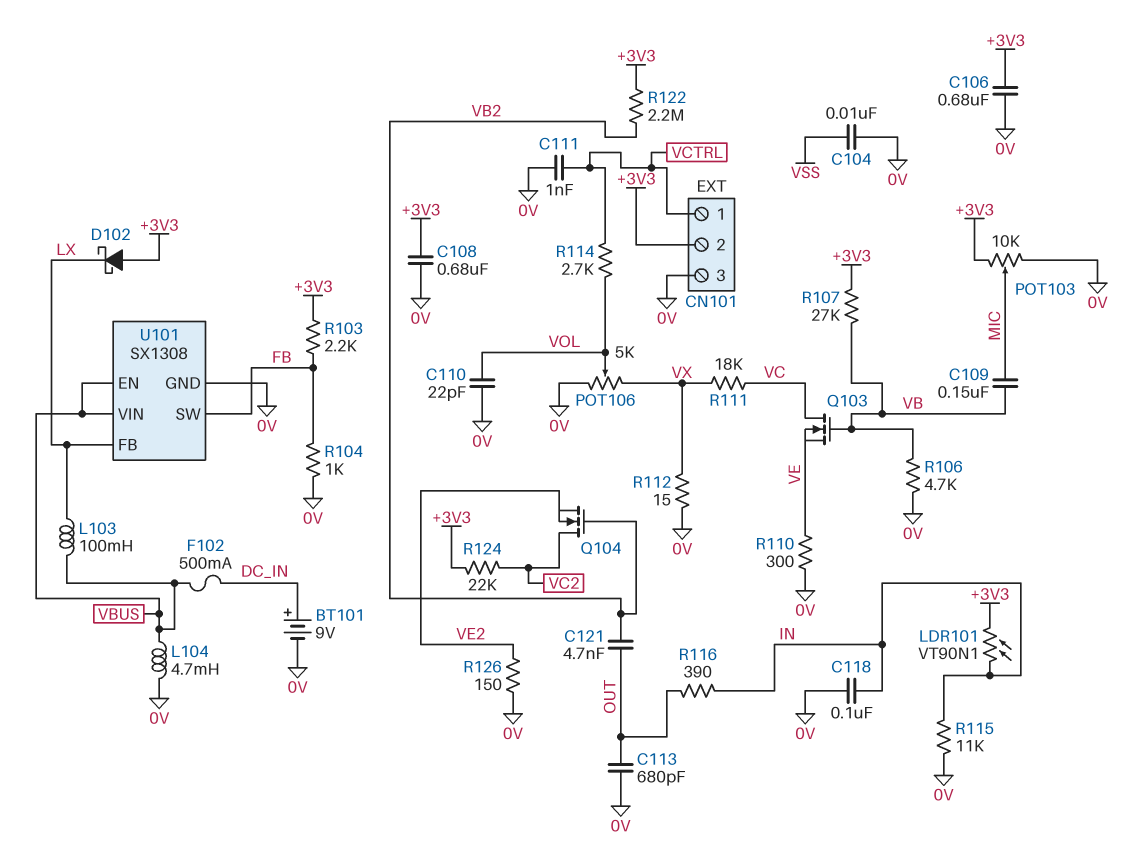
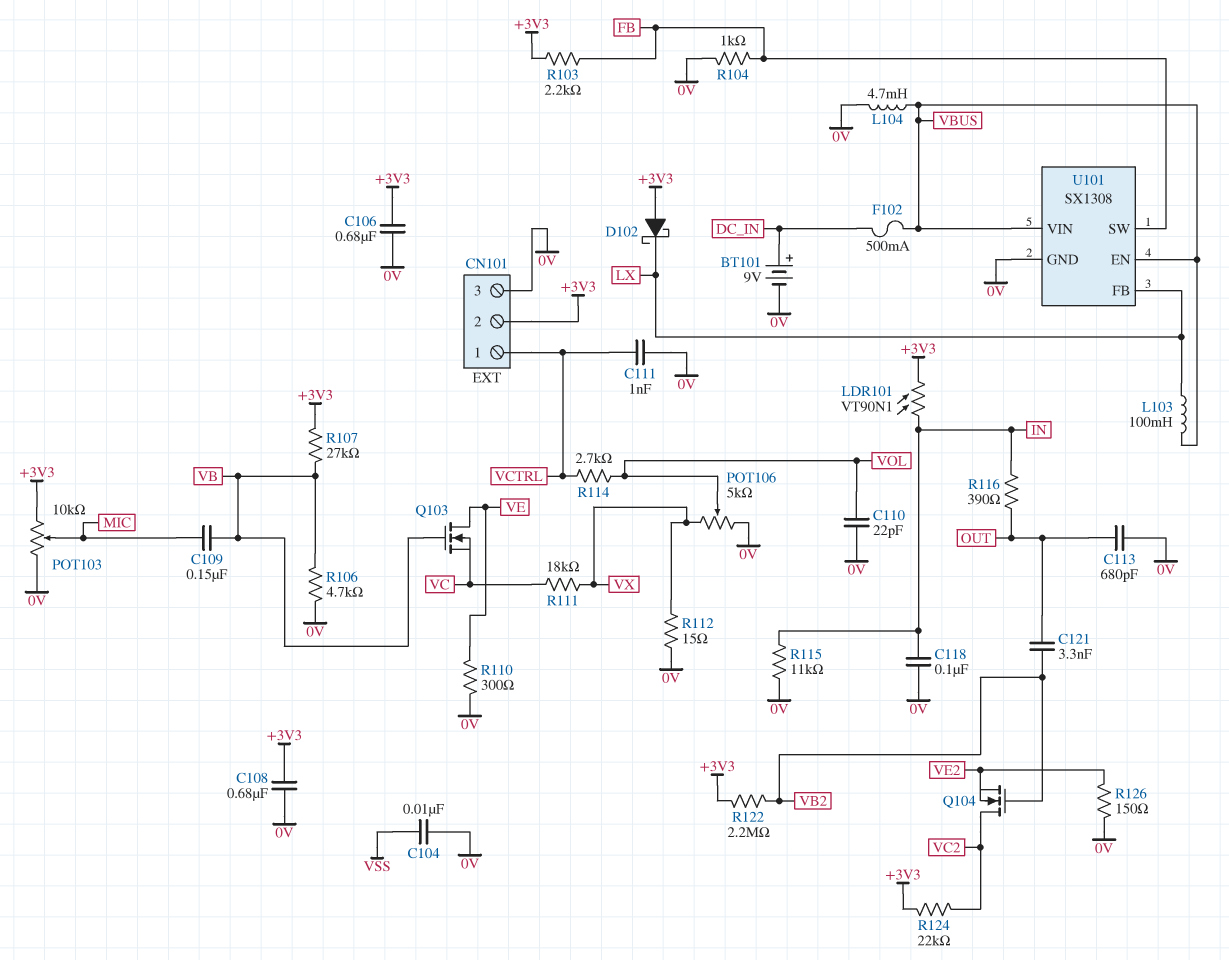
C121: 4.7nF (OUT, VB2) -> 3.3nF (OUT, VB2)
Q103: NMOS (G VB, D VC, S VE) -> NMOS (G VB, D VE, S VC)

